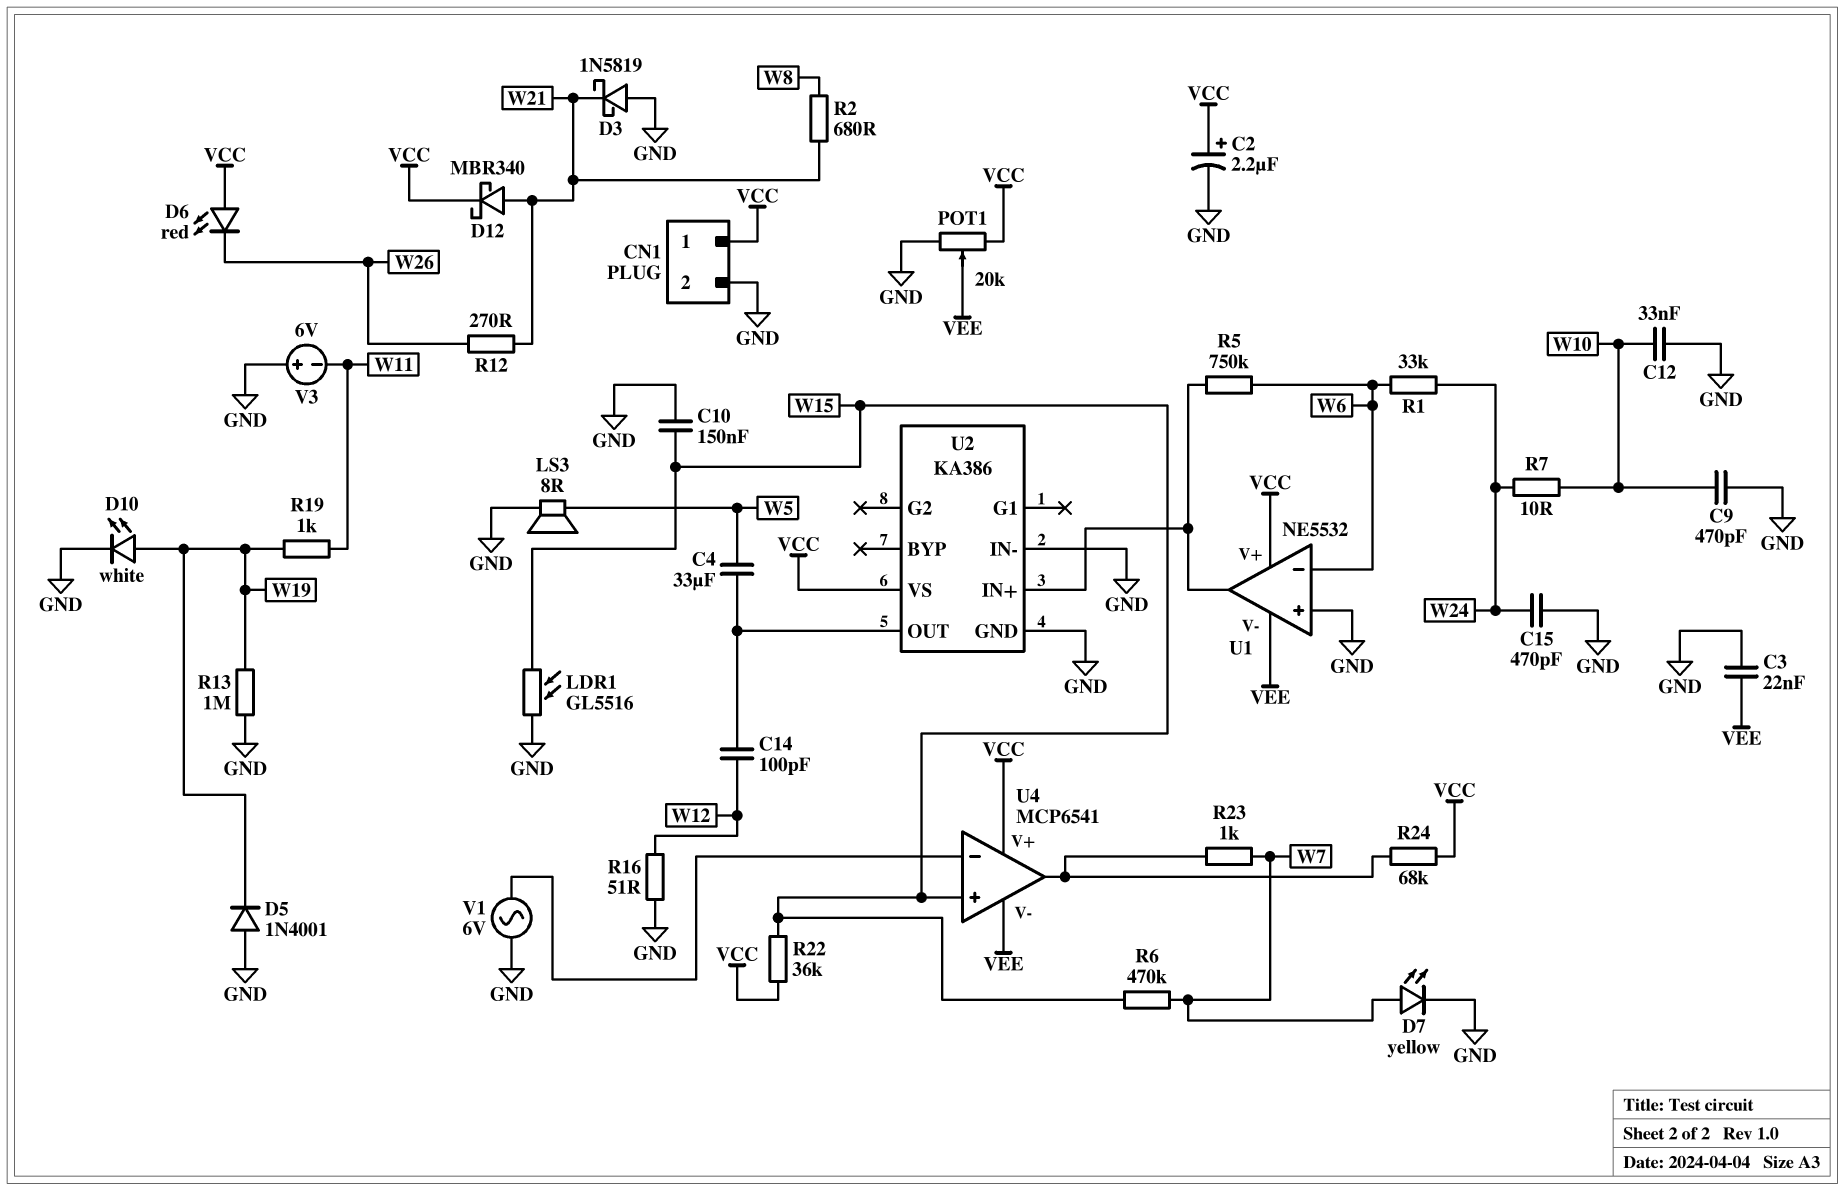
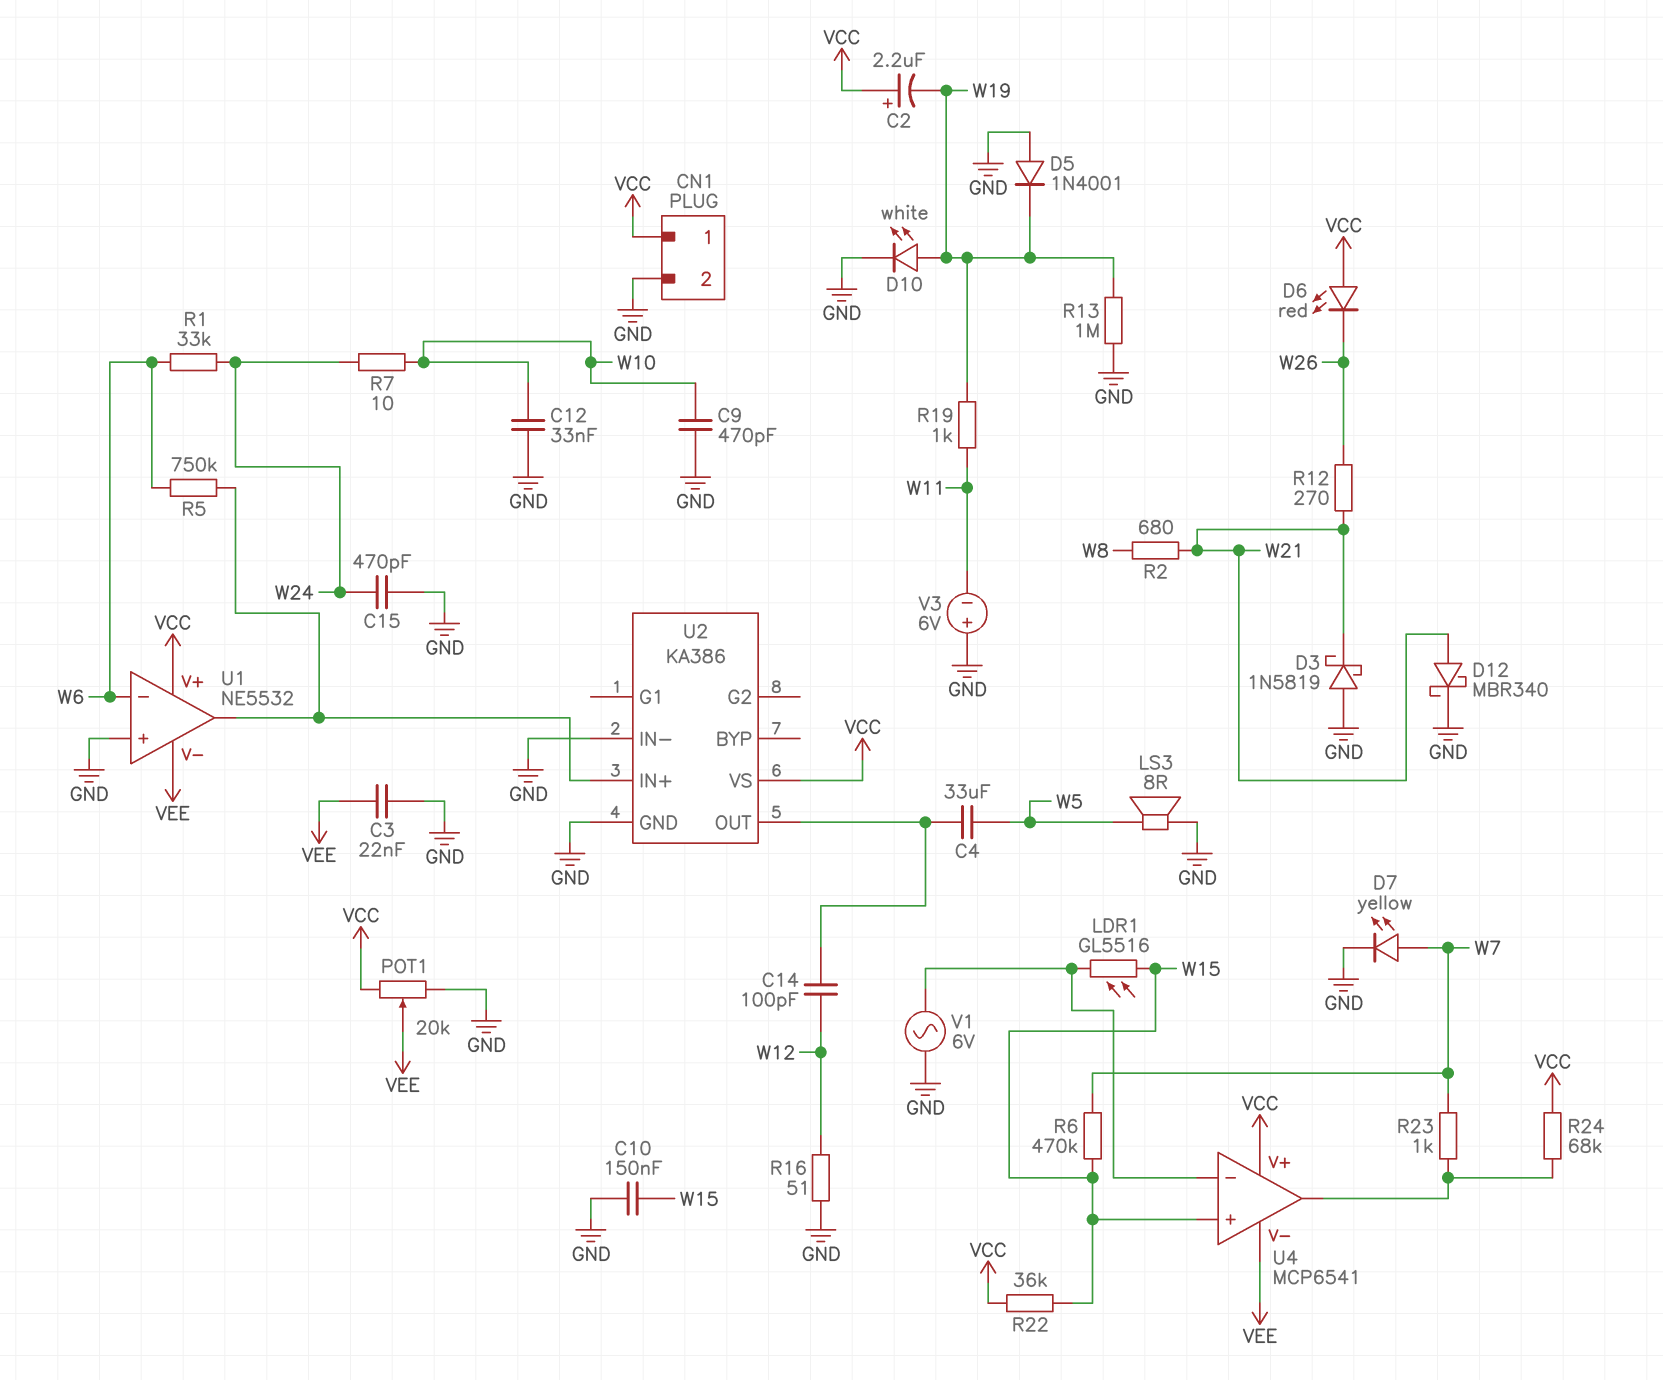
C2: 2.2uF (plus VCC, minus GND) -> 2.2uF (plus VCC, minus W19)
D12: schottky MBR340 (A W21, K VCC) -> schottky MBR340 (A W21, K GND)
LDR1: GL5516 (GND, W15) -> GL5516 (U4/in-, W15)

